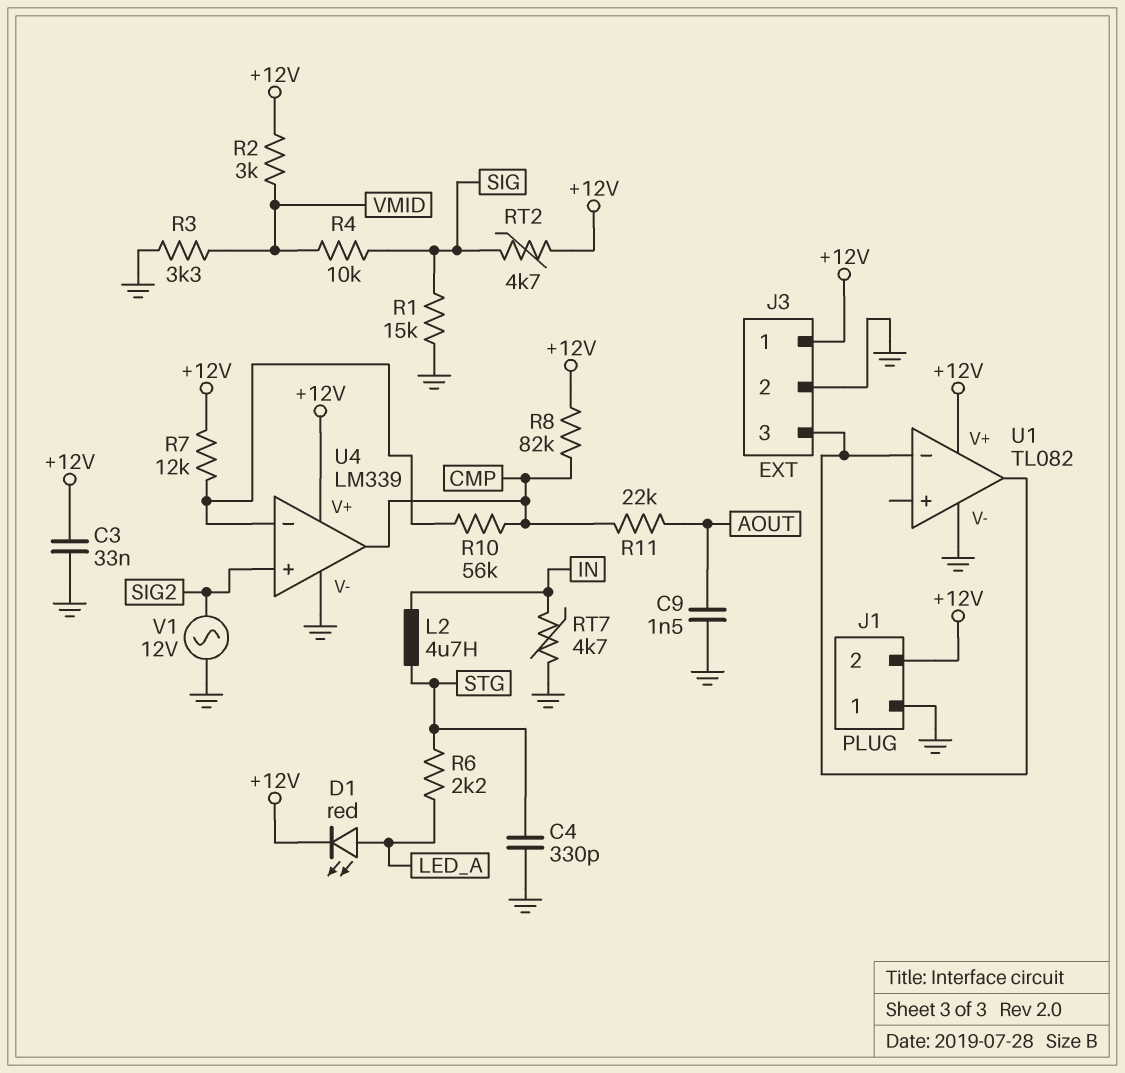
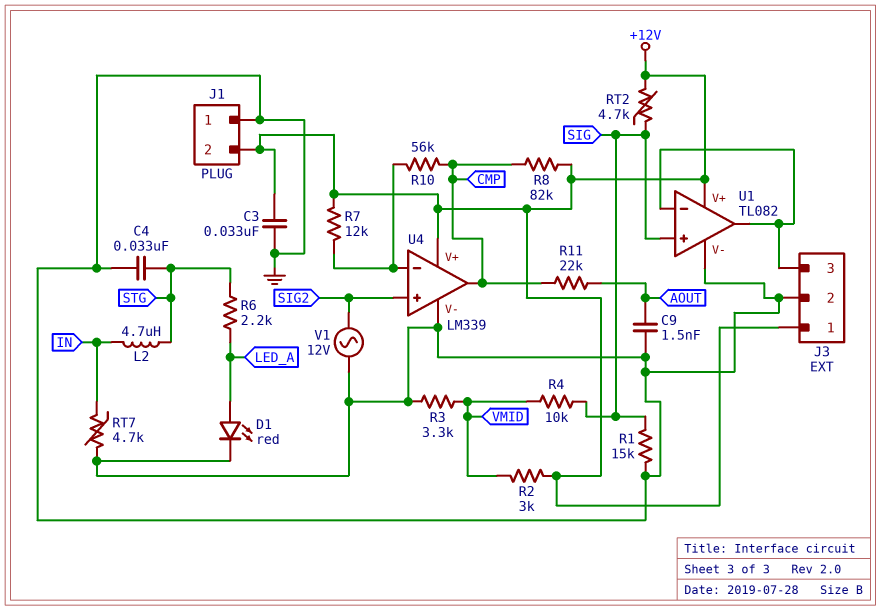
C4: 330pF (GND, STG) -> 33nF (GND, STG)
D1: LED red (A LED_A, K +12V) -> LED red (A LED_A, K GND)
U1 pin in+: none -> SIG

